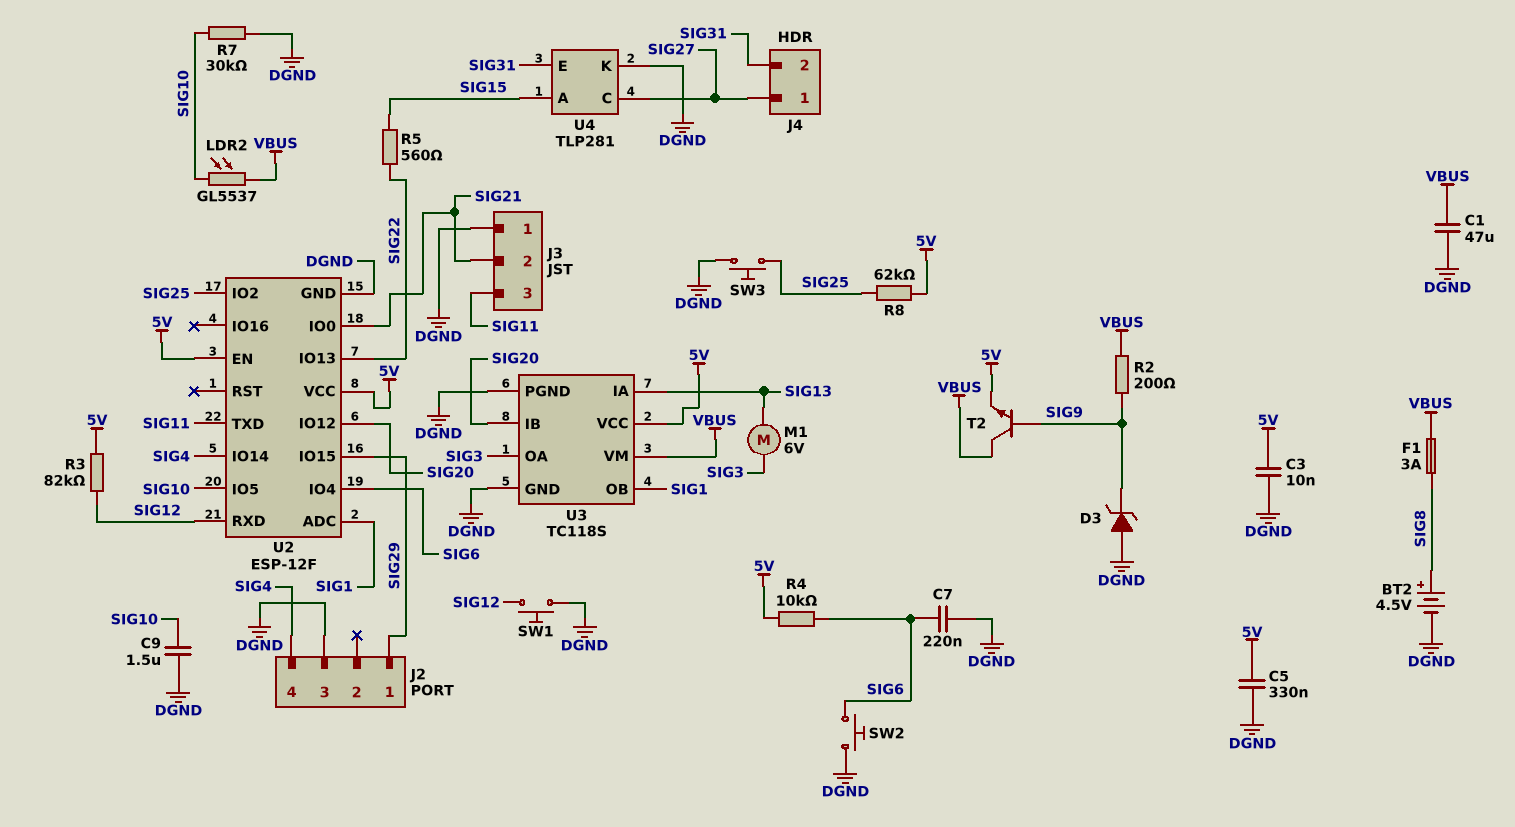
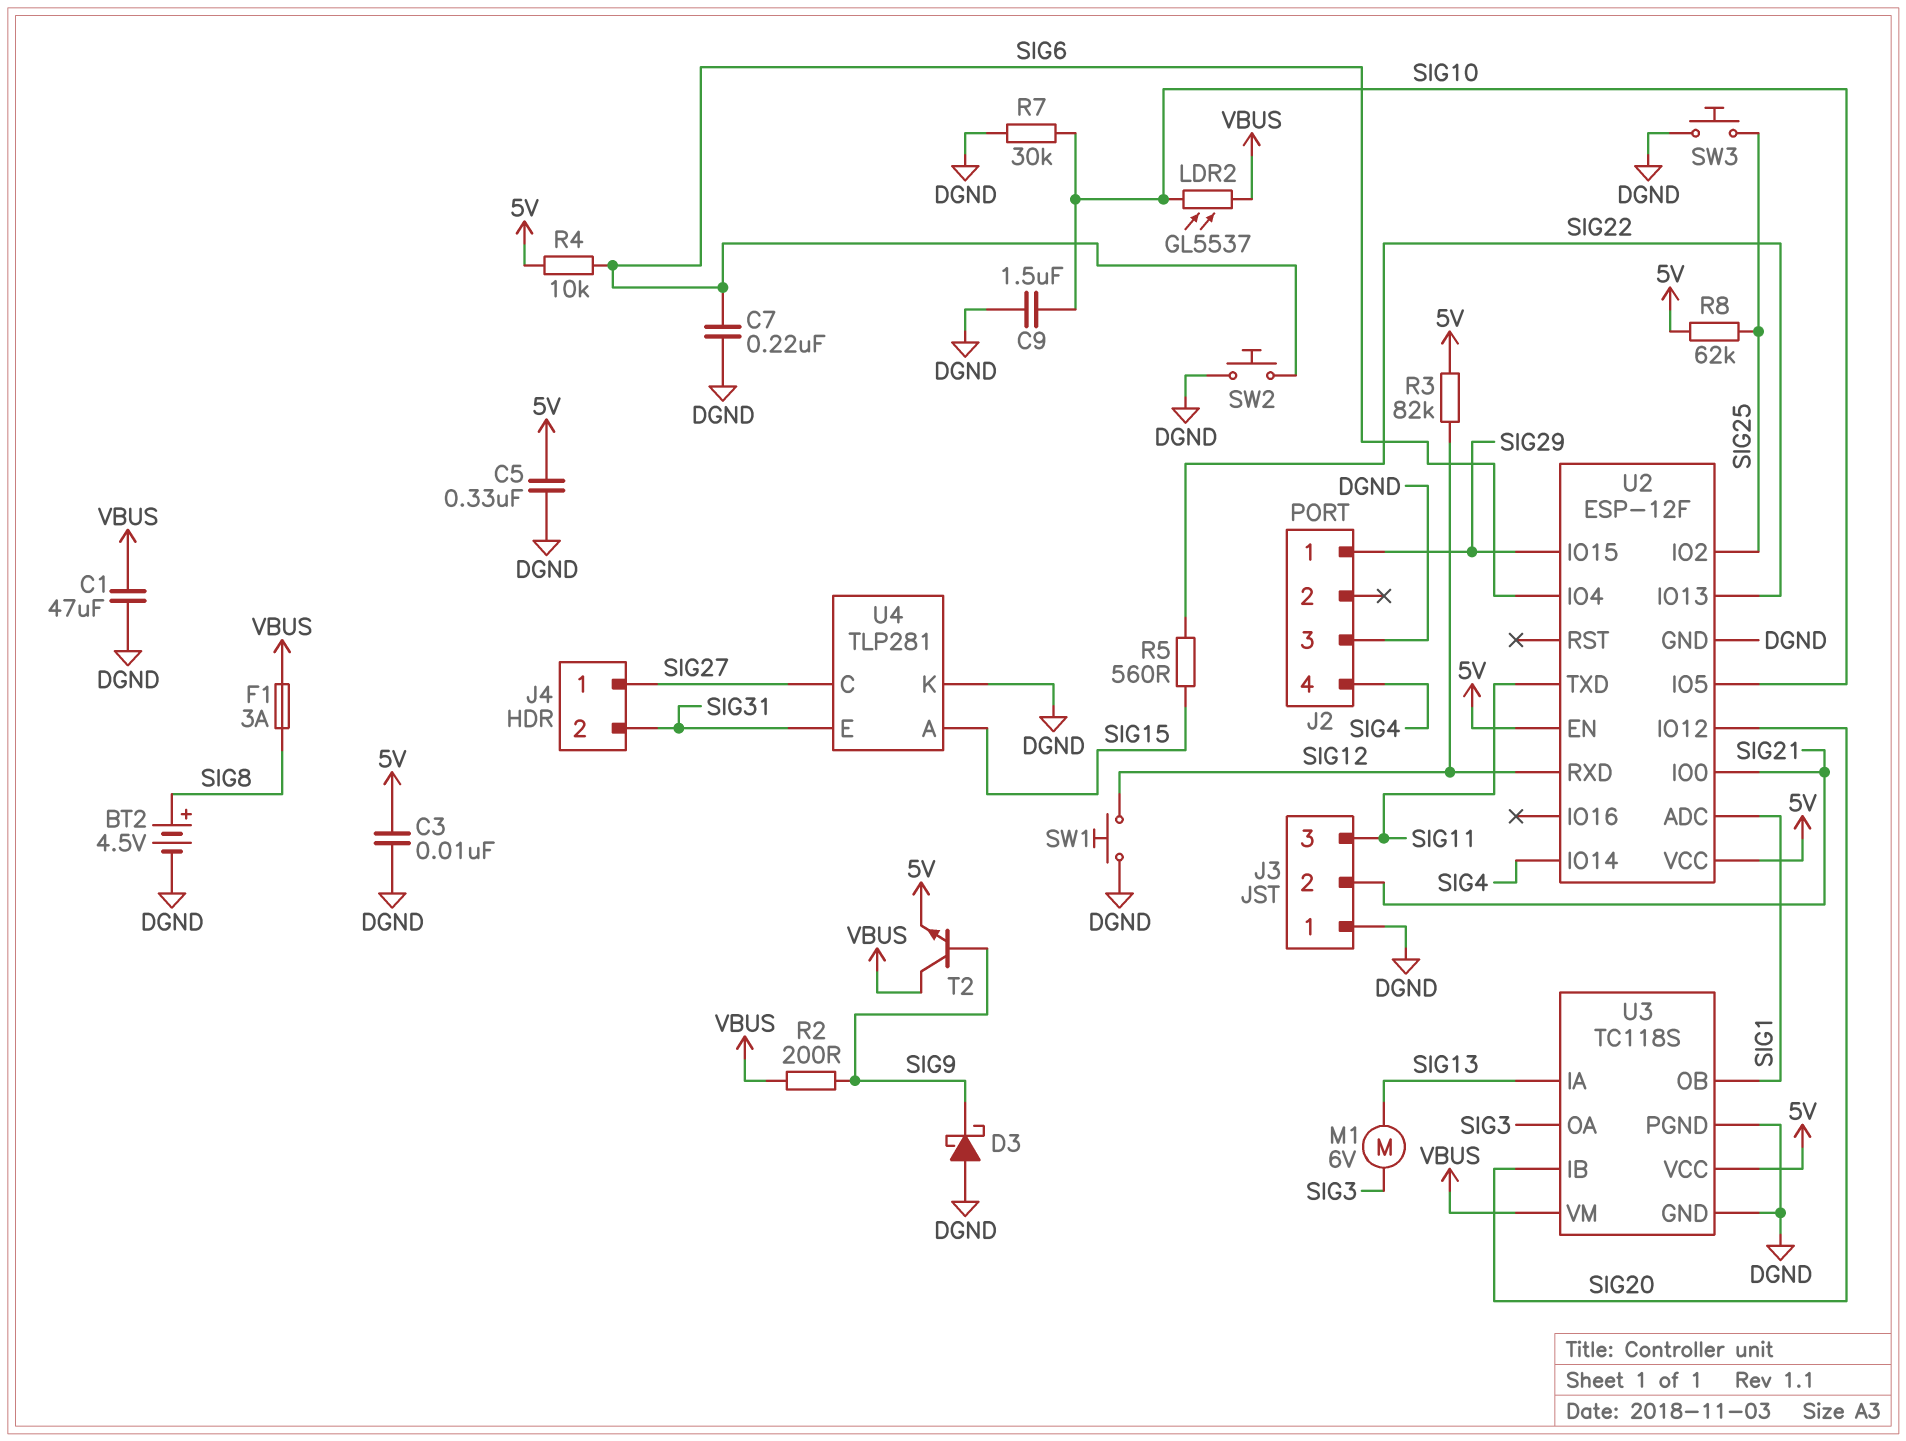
D3: zener (A DGND, K SIG9) -> schottky (A DGND, K SIG9)

